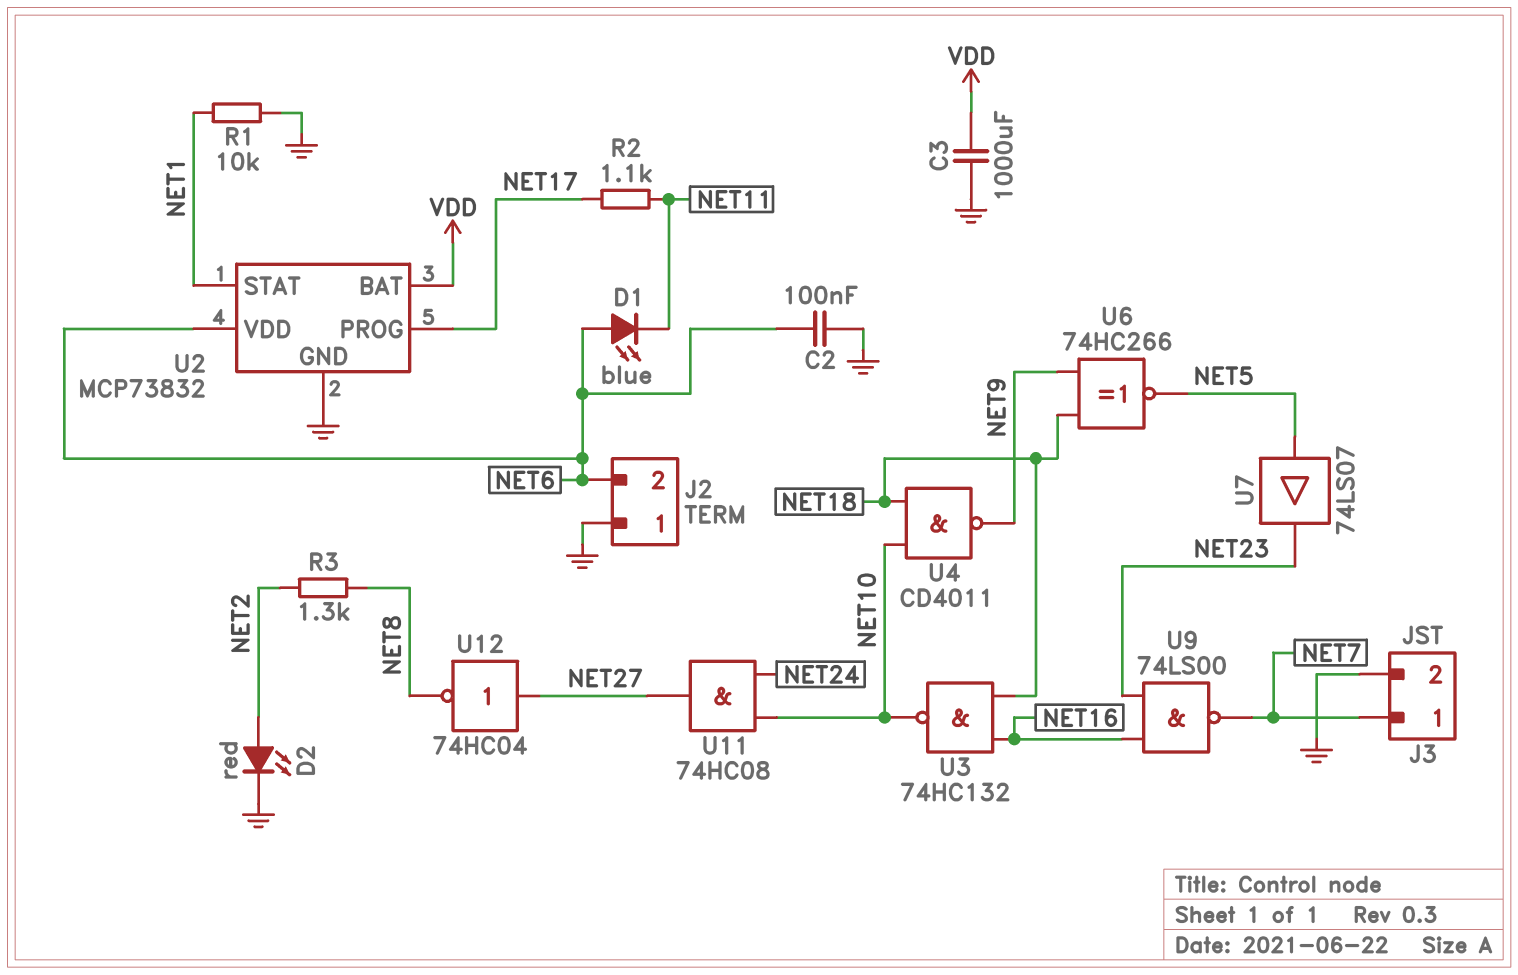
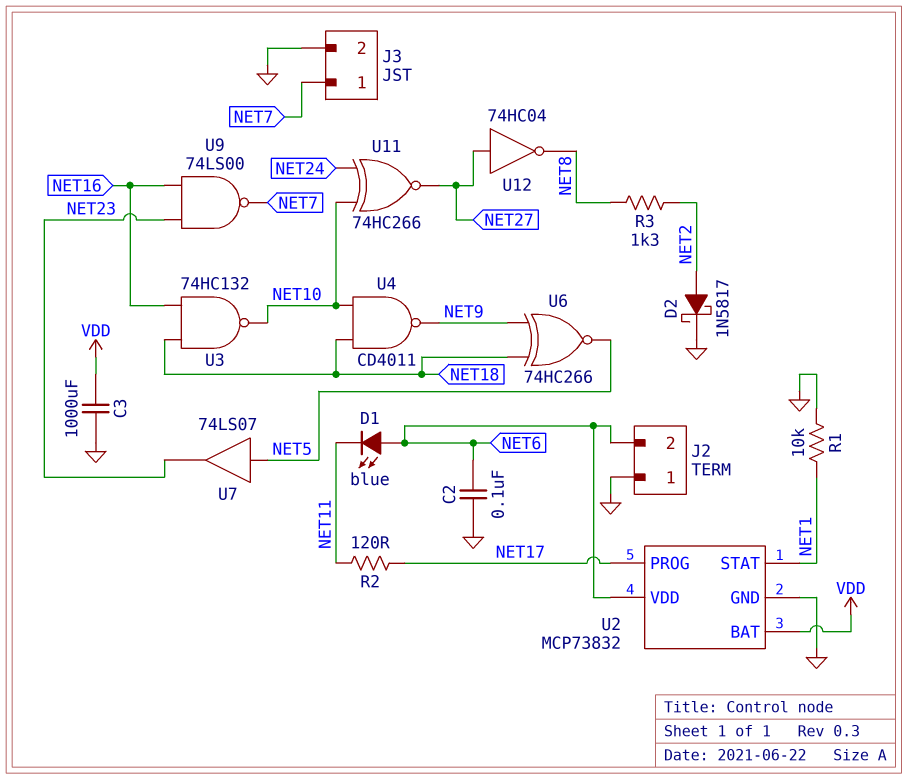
D2: LED red (A NET2, K GND) -> schottky 1N5817 (A NET2, K GND)
R2: 1.1k (NET11, NET17) -> 120 (NET11, NET17)
U11: AND 74HC08 (in NET10, in NET24, out NET27) -> XNOR 74HC266 (in NET10, in NET24, out NET27)

